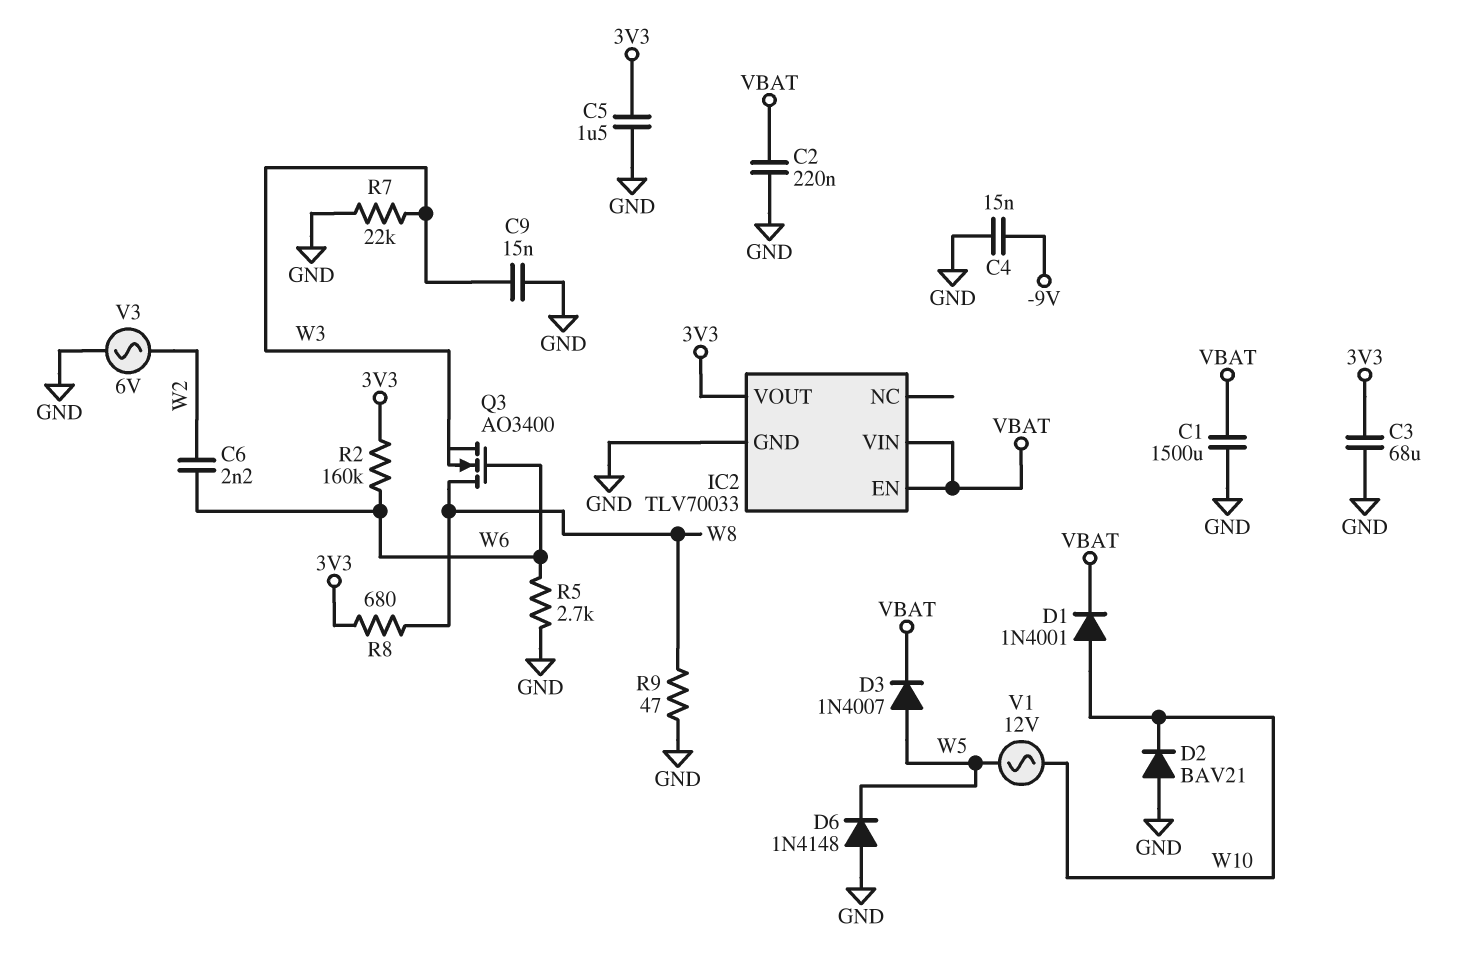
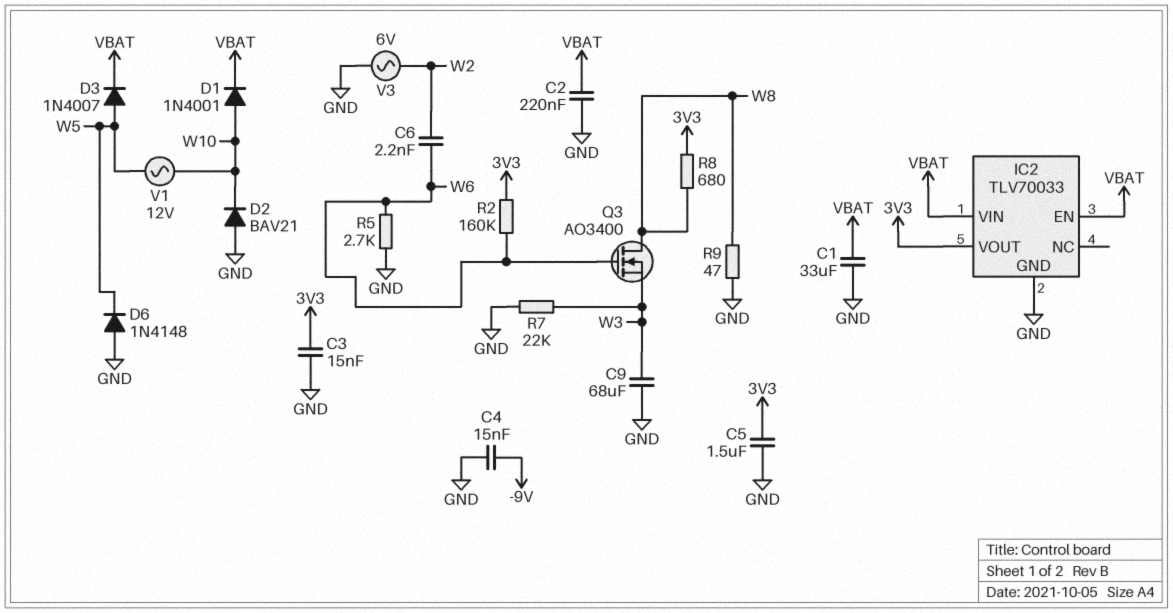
C1: 1500uF (GND, VBAT) -> 33uF (GND, VBAT)
C3: 68uF (3V3, GND) -> 15nF (3V3, GND)
C9: 15nF (GND, W3) -> 68uF (GND, W3)

